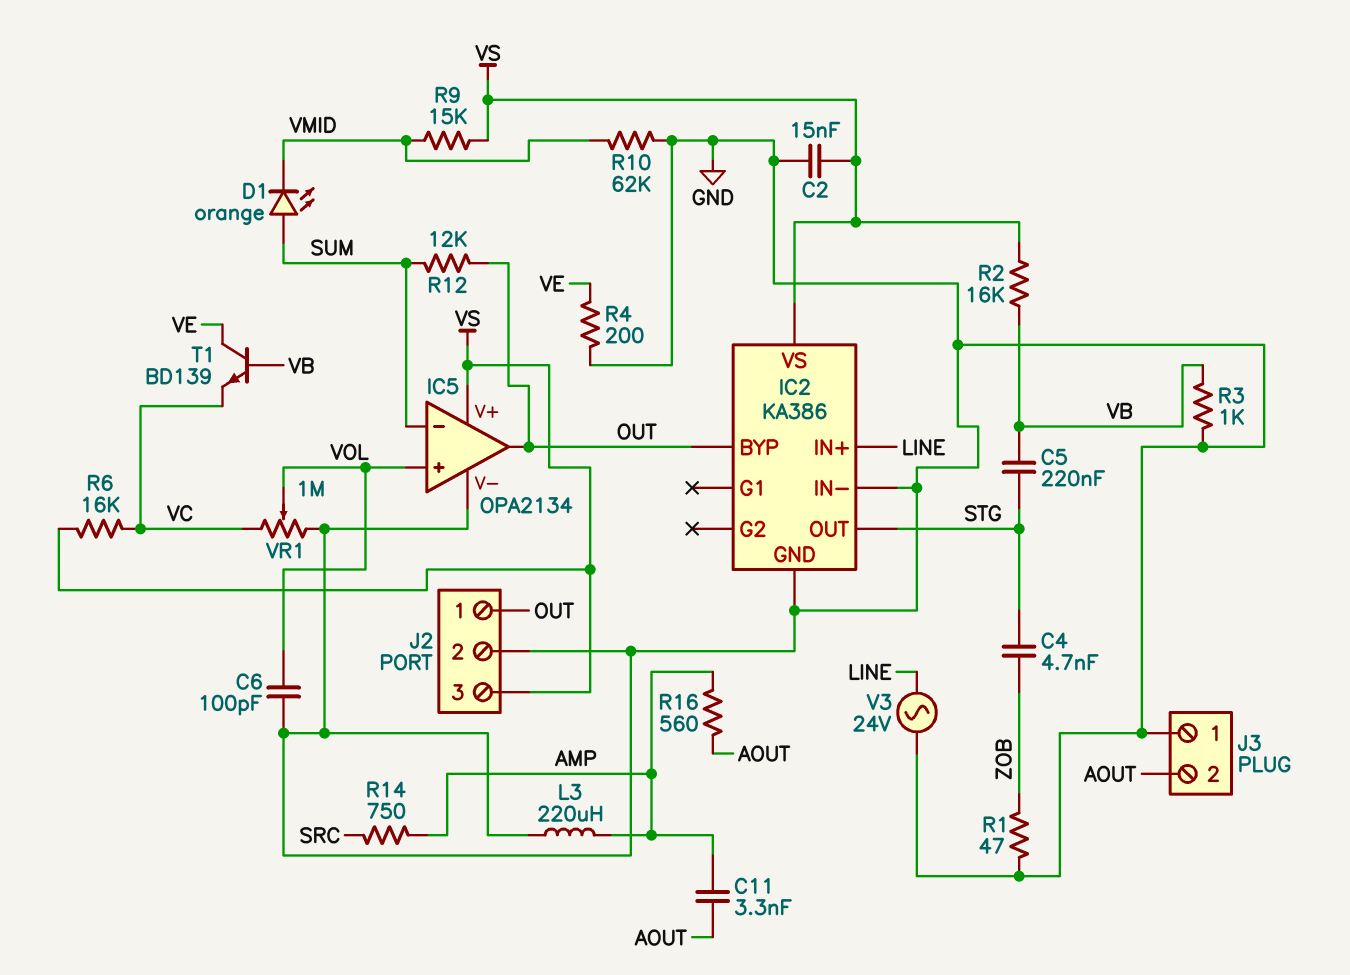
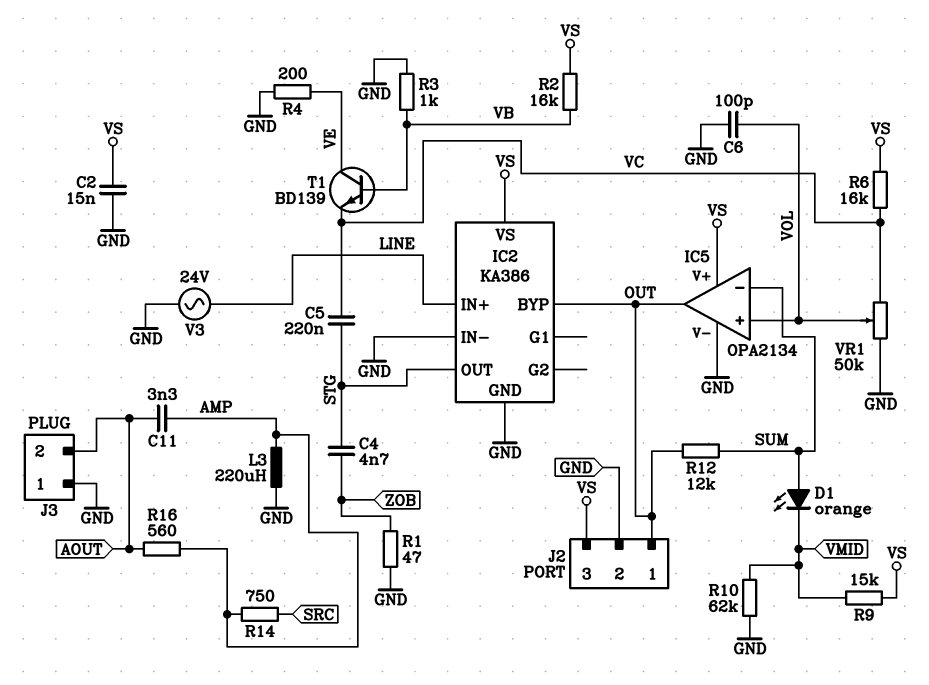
C5: 220nF (STG, VB) -> 220nF (STG, VC)
VR1: 1M (GND, VC, wiper VOL) -> 50k (GND, VC, wiper VOL)

